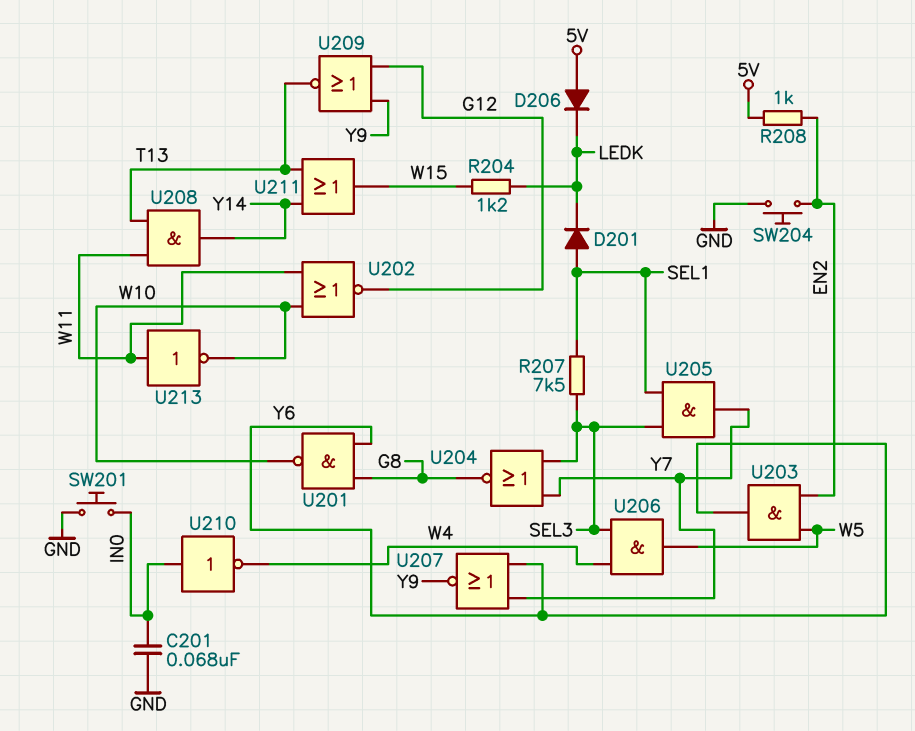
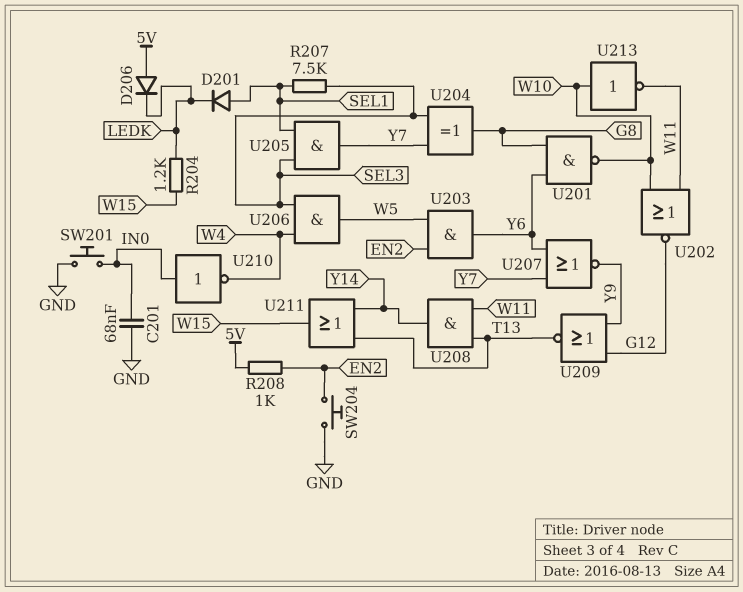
U204: NOR (in SEL3, in Y7, out G8) -> XOR (in SEL3, in Y7, out G8)
U213: NOT (in W11, out W10) -> NOT (in W10, out W11)

